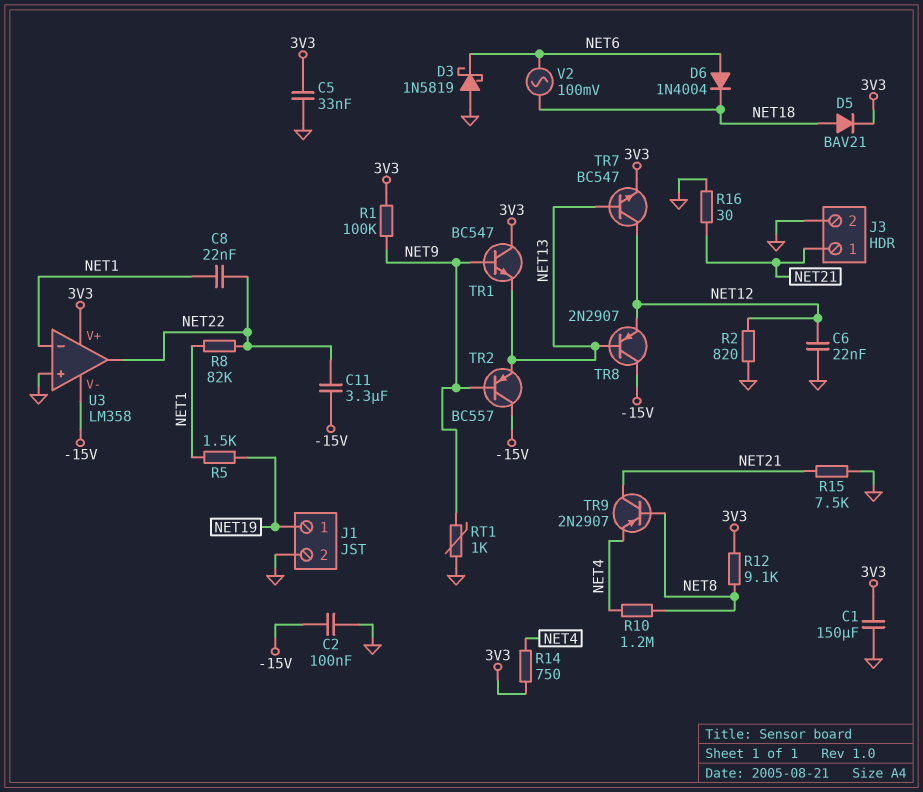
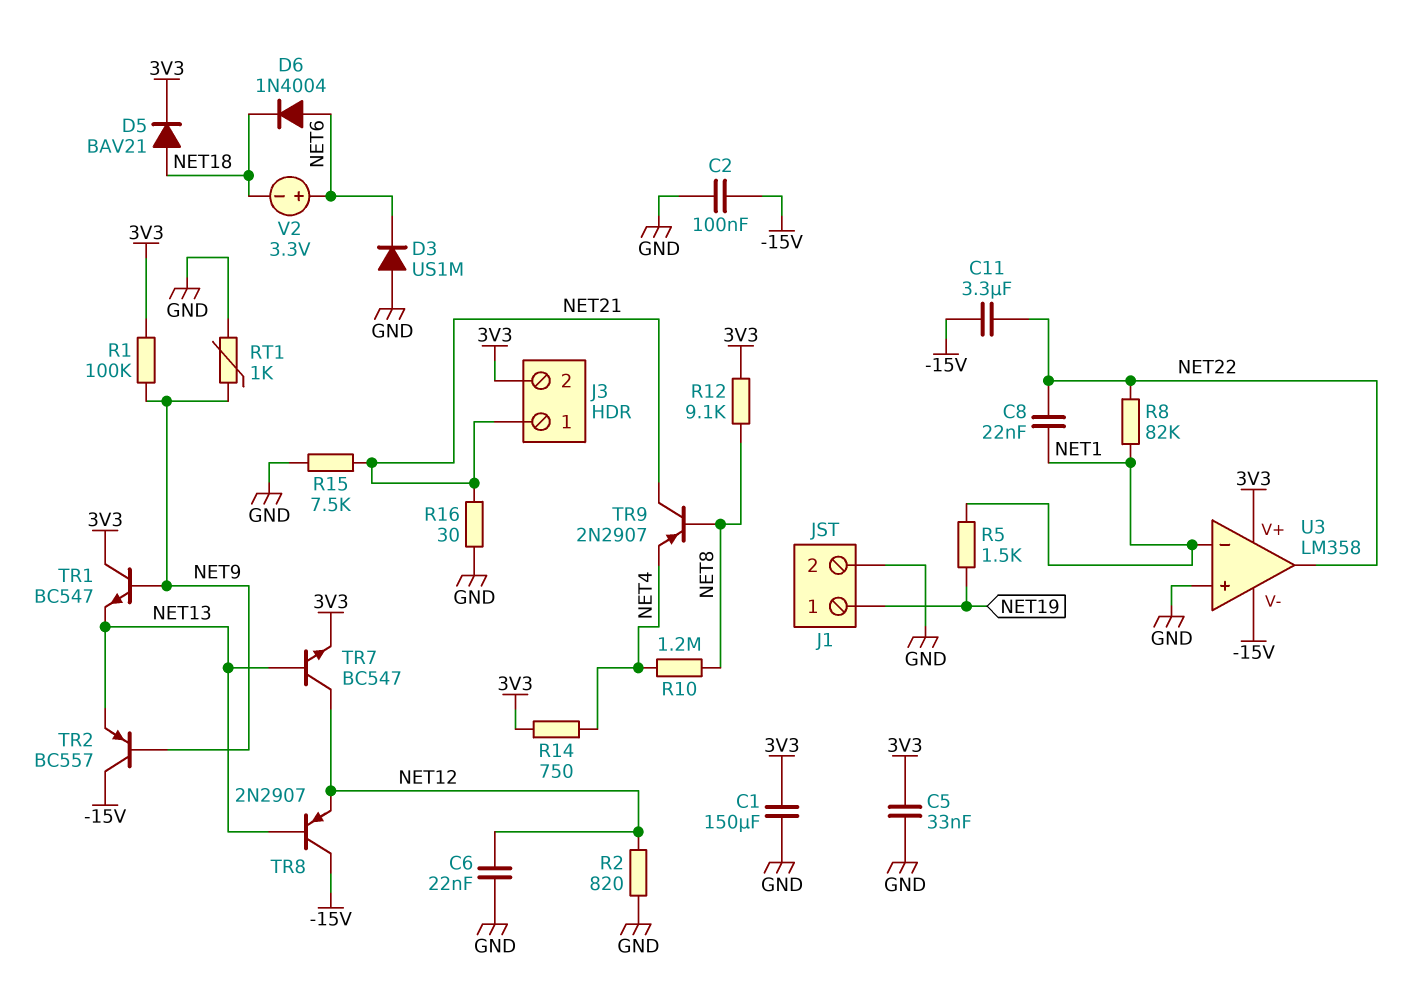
D3: schottky 1N5819 (A GND, K NET6) -> diode US1M (A GND, K NET6)
J3 pin 2: GND -> 3V3
V2: AC 100mV (NET6, NET18) -> 3.3V (plus NET6, minus NET18)

